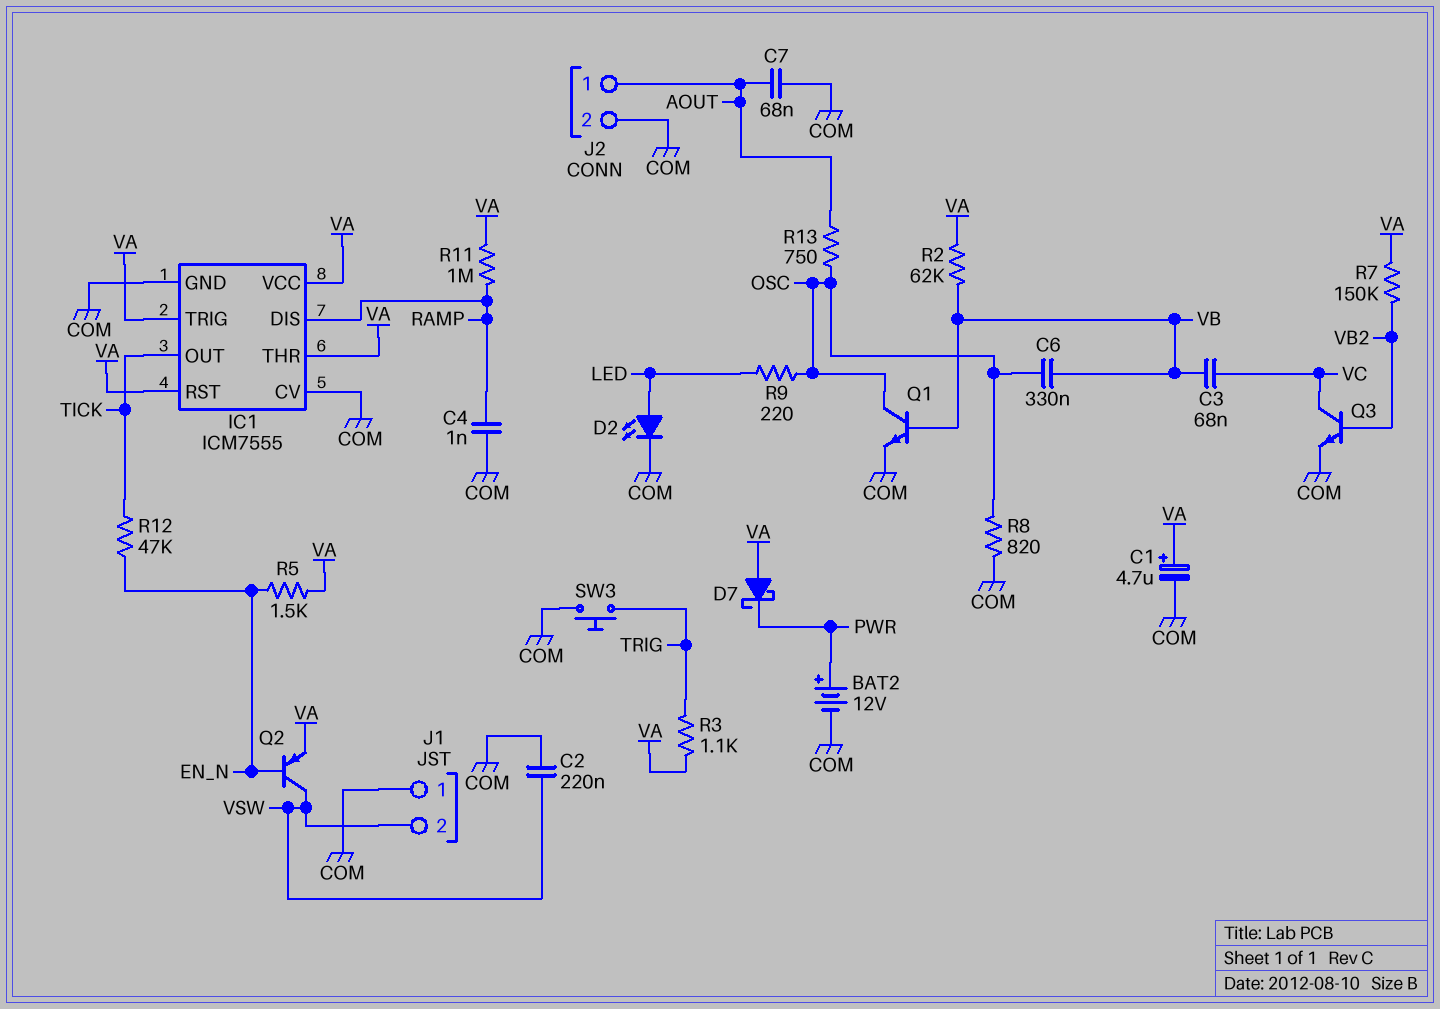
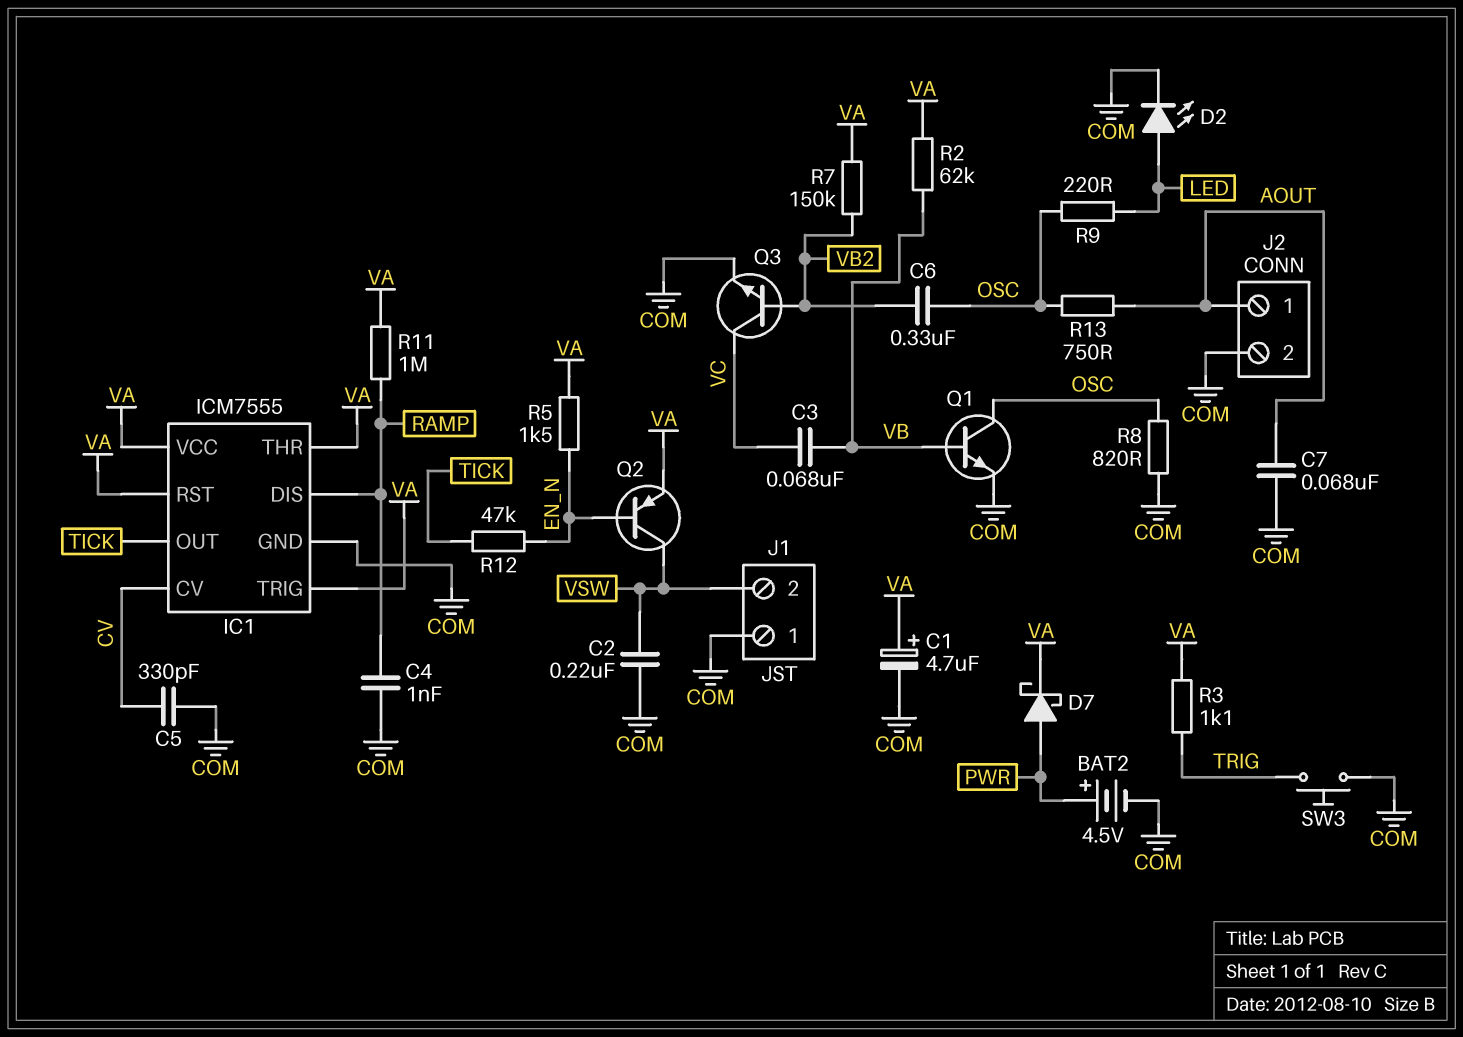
BAT2: 12V (plus PWR, minus COM) -> 4.5V (plus PWR, minus COM)
C5: none -> 330pF (COM, CV)
C6: 330nF (OSC, VB) -> 330nF (OSC, VB2)
D7: schottky (A VA, K PWR) -> schottky (A PWR, K VA)
IC1 pin CV: COM -> CV

